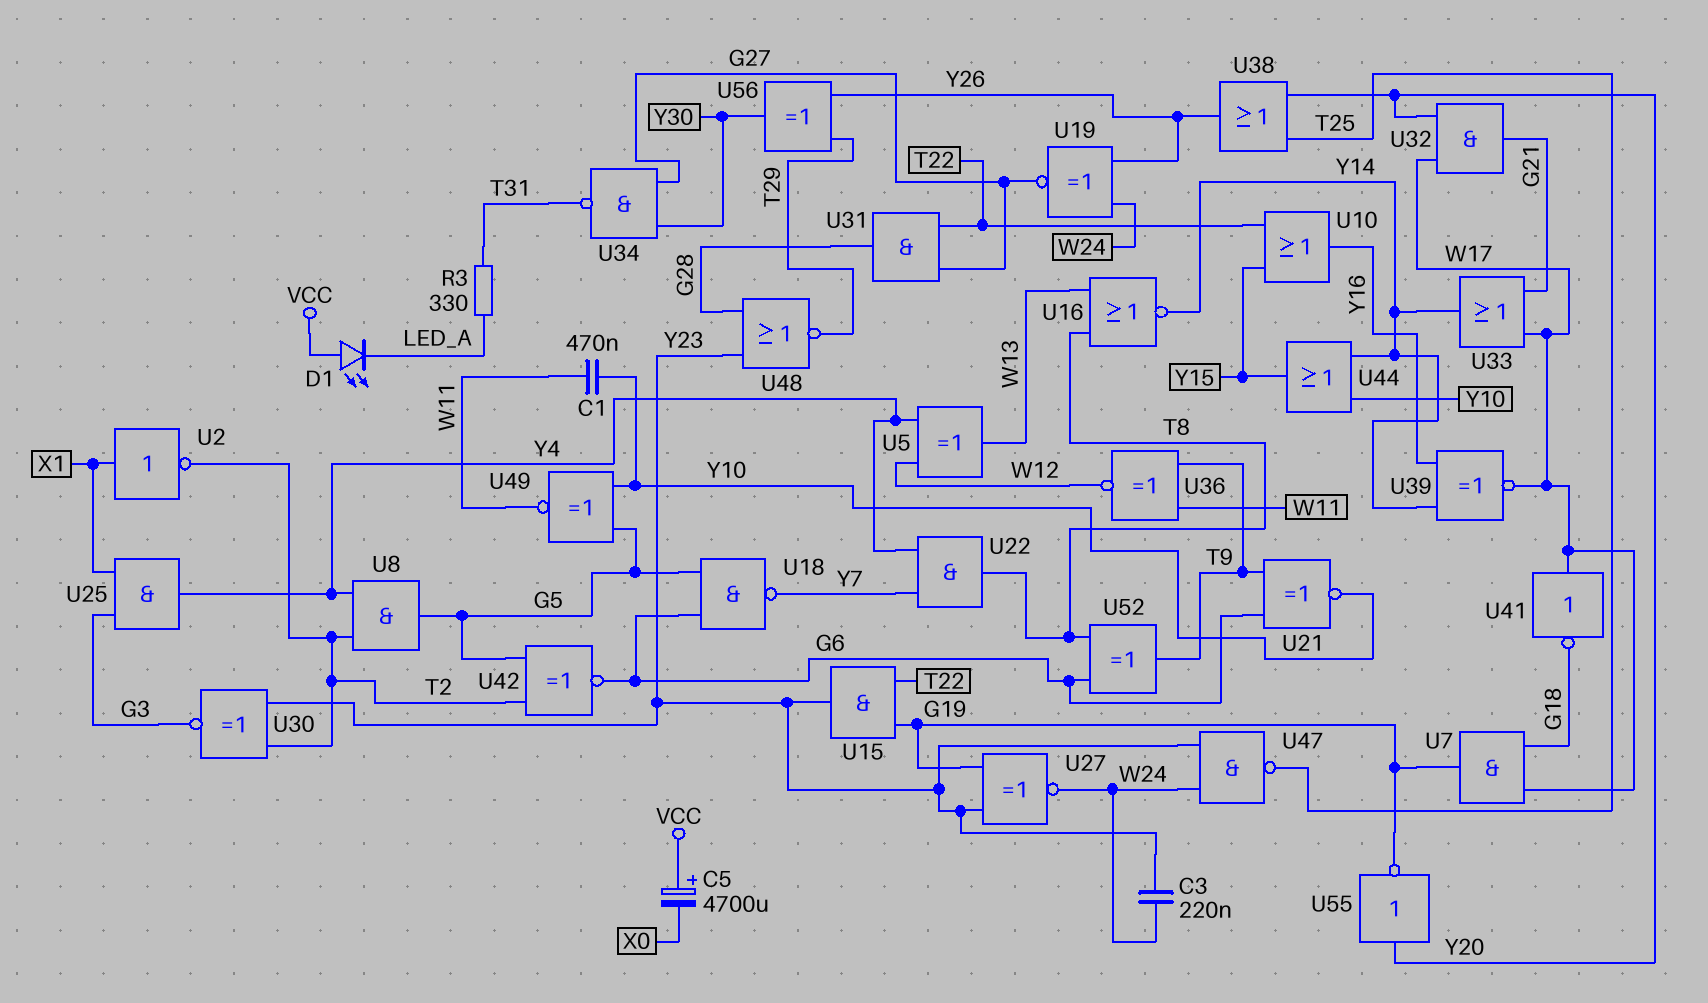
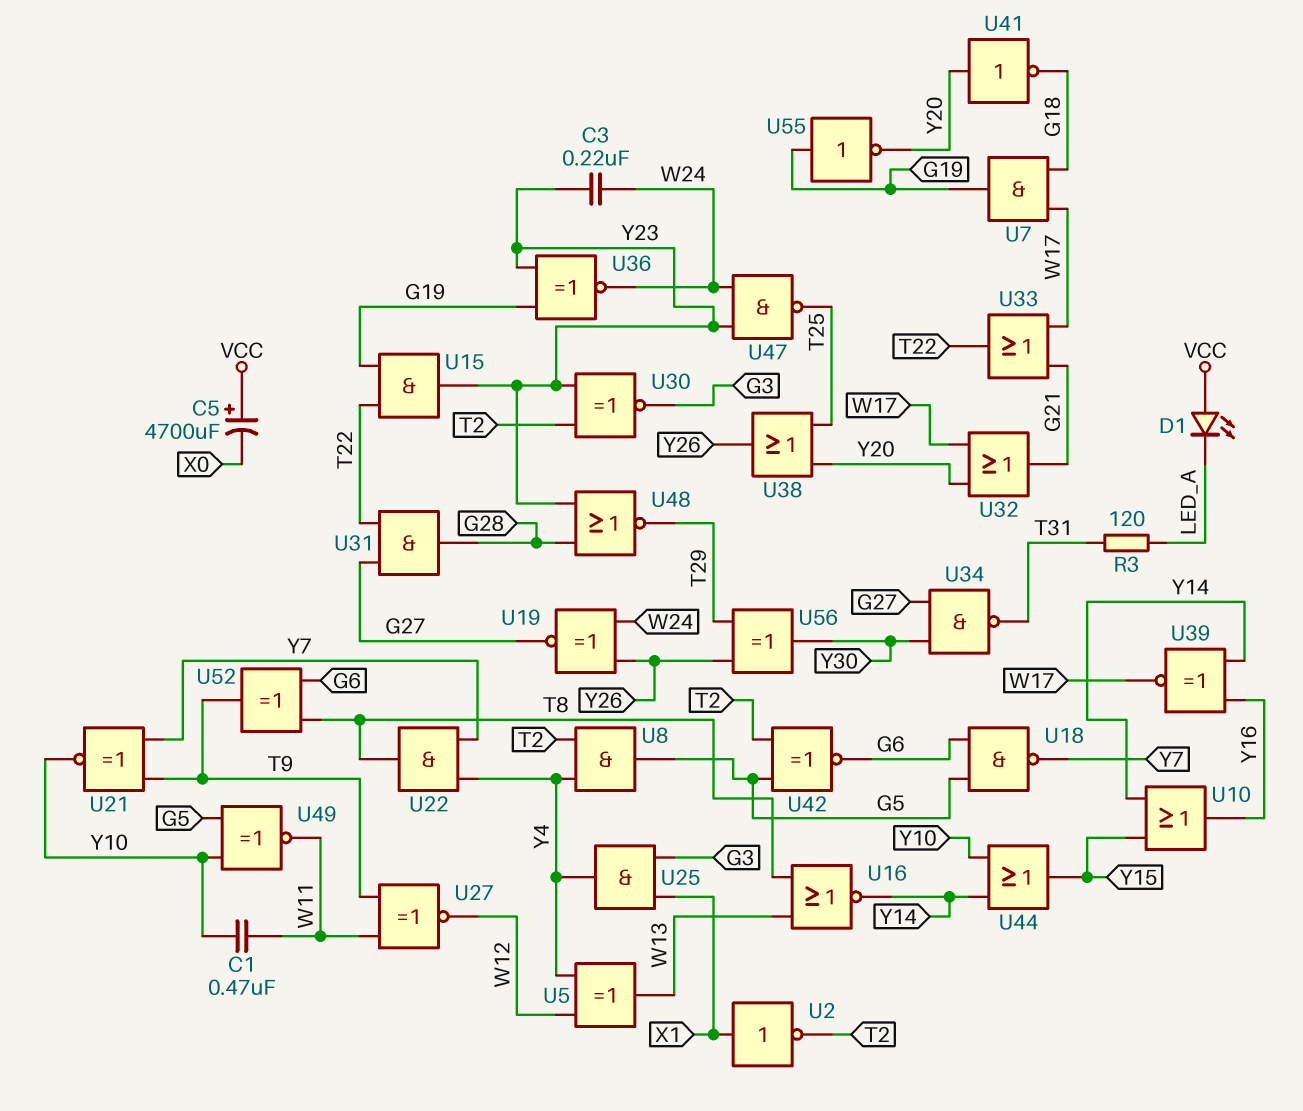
R3: 330 (LED_A, T31) -> 120 (LED_A, T31)
U10: OR (in T22, in Y15, out Y16) -> OR (in Y14, in Y15, out Y16)
U21: XNOR (in G6, in T9, out Y10) -> XNOR (in T9, in Y7, out Y10)
U27: XNOR (in G19, in Y23, out W24) -> XNOR (in T9, in W11, out W12)
U32: AND (in W17, in Y20, out G21) -> OR (in W17, in Y20, out G21)
U33: OR (in G21, in W17, out Y14) -> OR (in G21, in W17, out T22)
U36: XNOR (in T9, in W11, out W12) -> XNOR (in G19, in Y23, out W24)
U41: NOT (in W17, out G18) -> NOT (in Y20, out G18)
U55: NOT (in Y20, out G19) -> NOT (in G19, out Y20)

